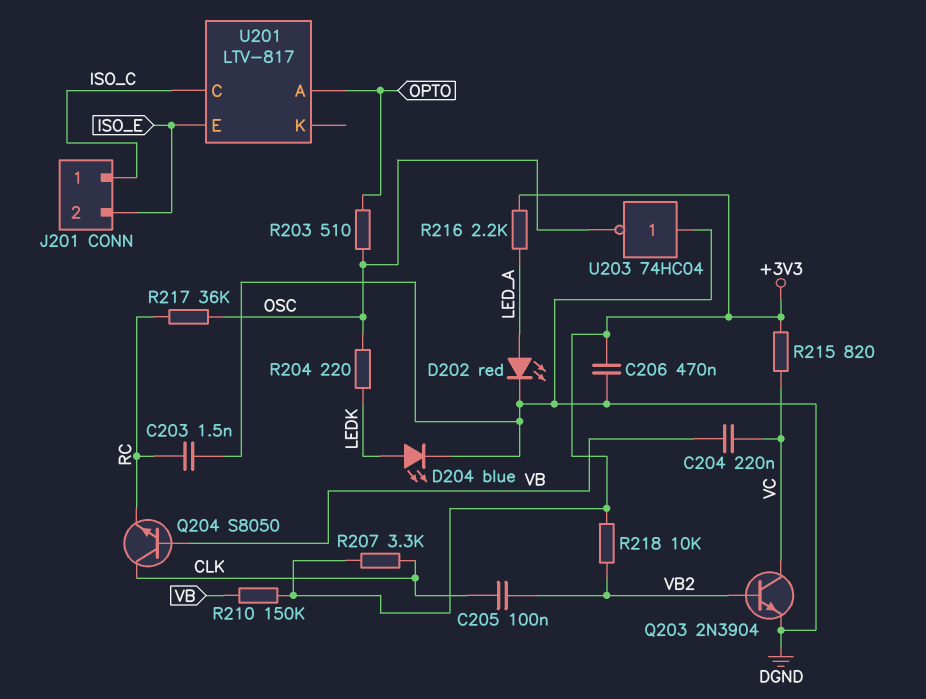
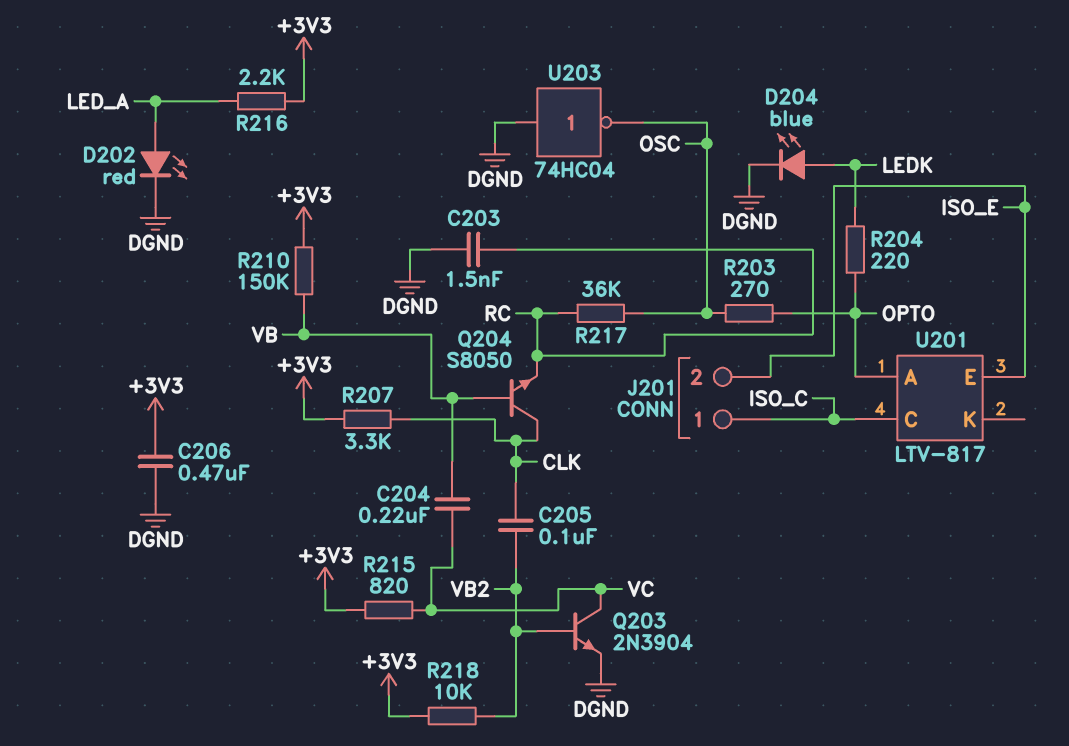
R203: 510 (OPTO, OSC) -> 270 (OPTO, OSC)
R204: 220 (LEDK, OSC) -> 220 (LEDK, OPTO)

